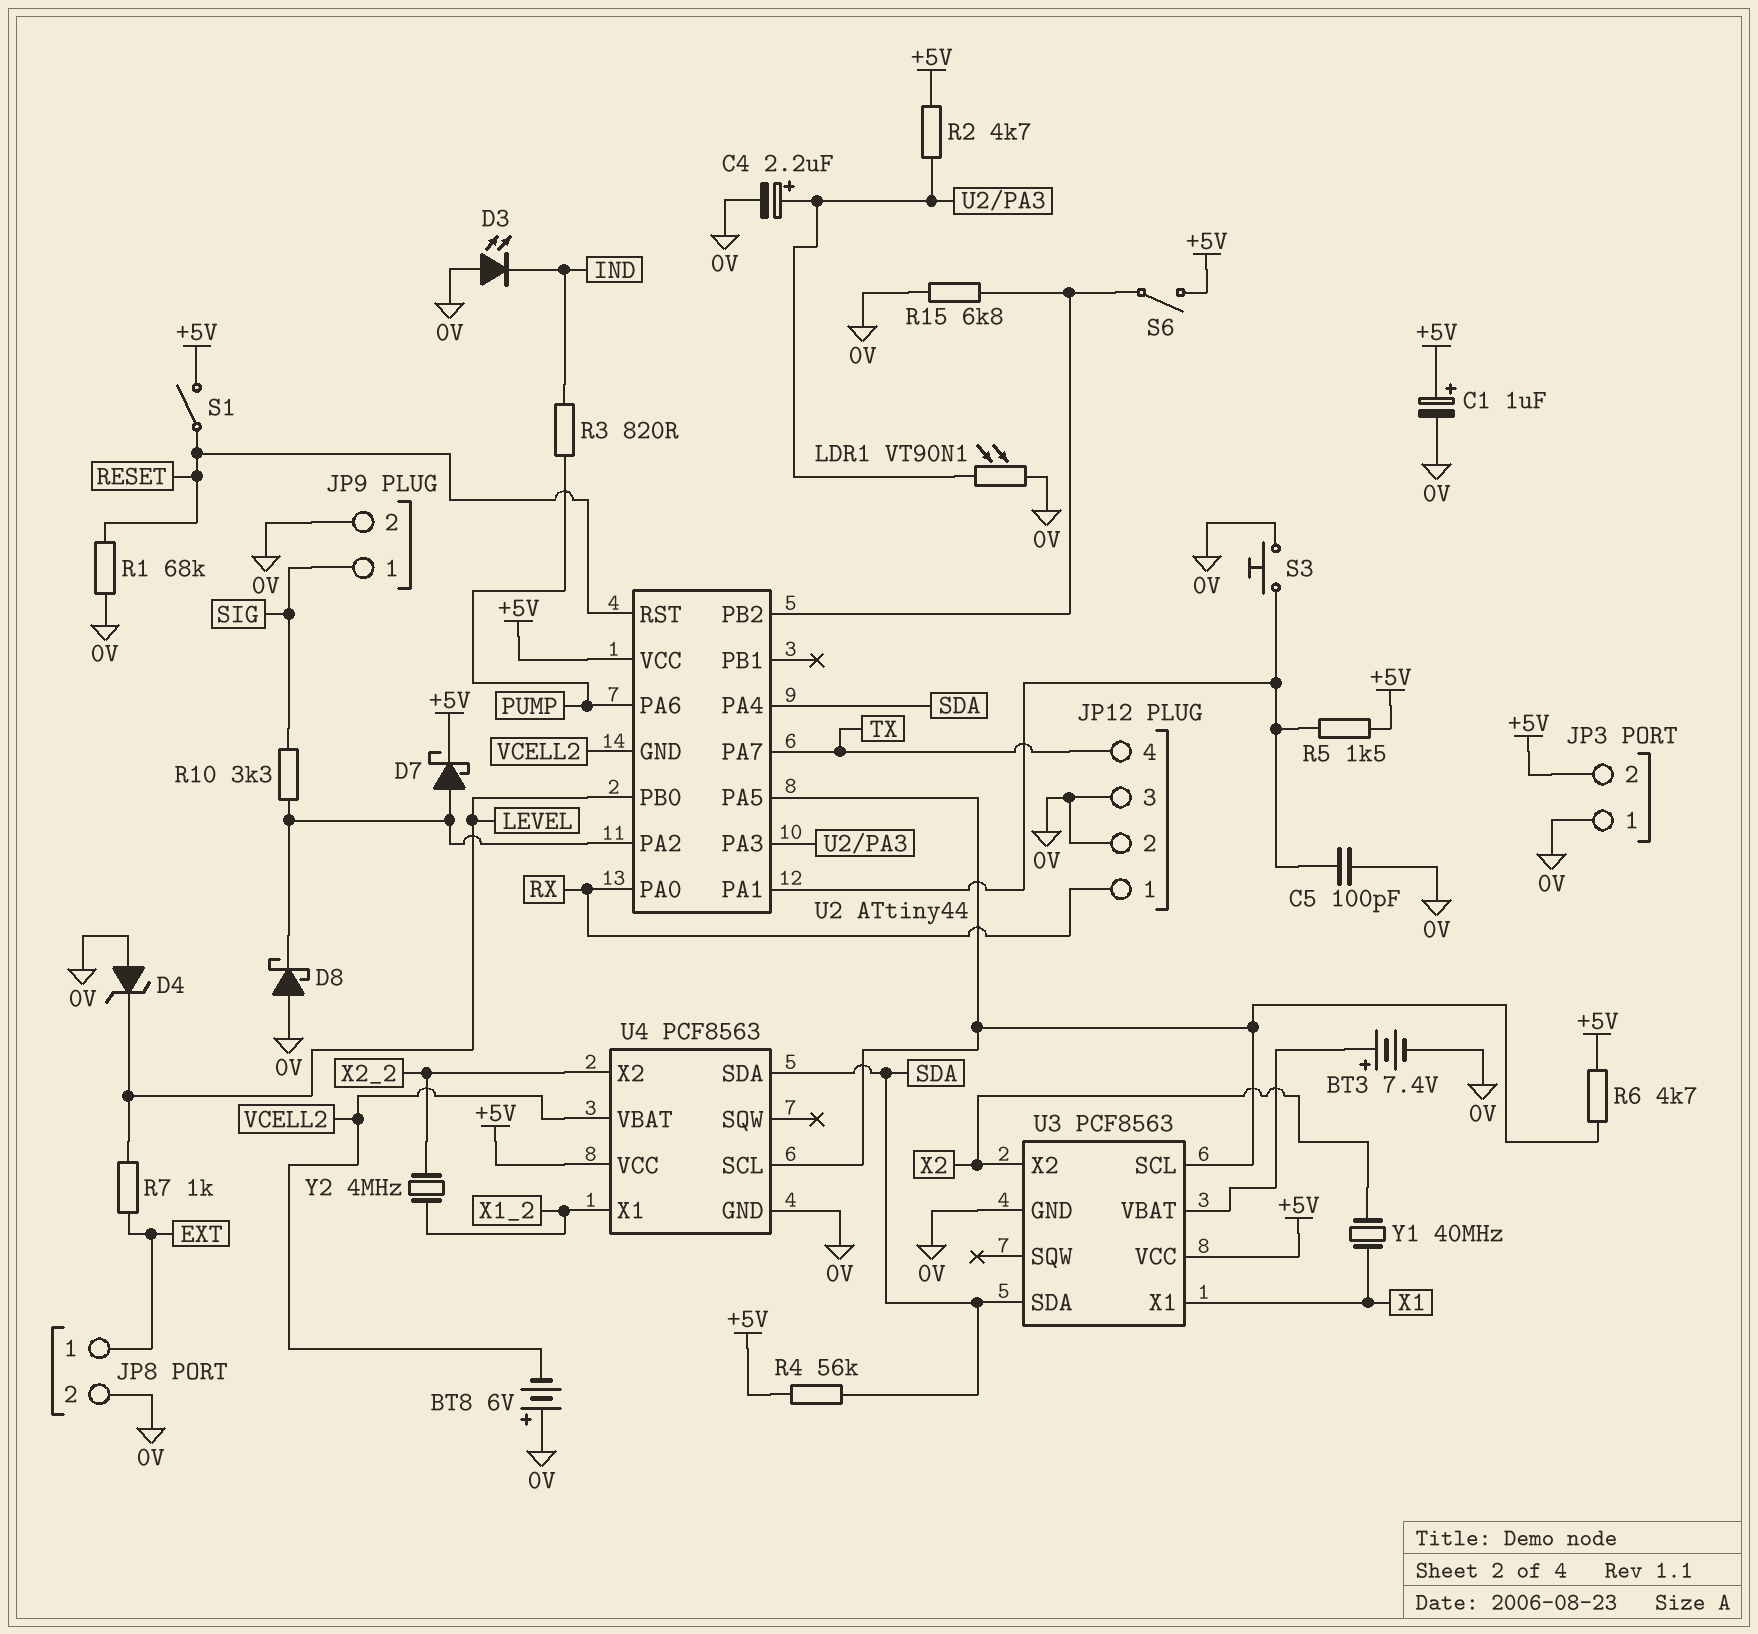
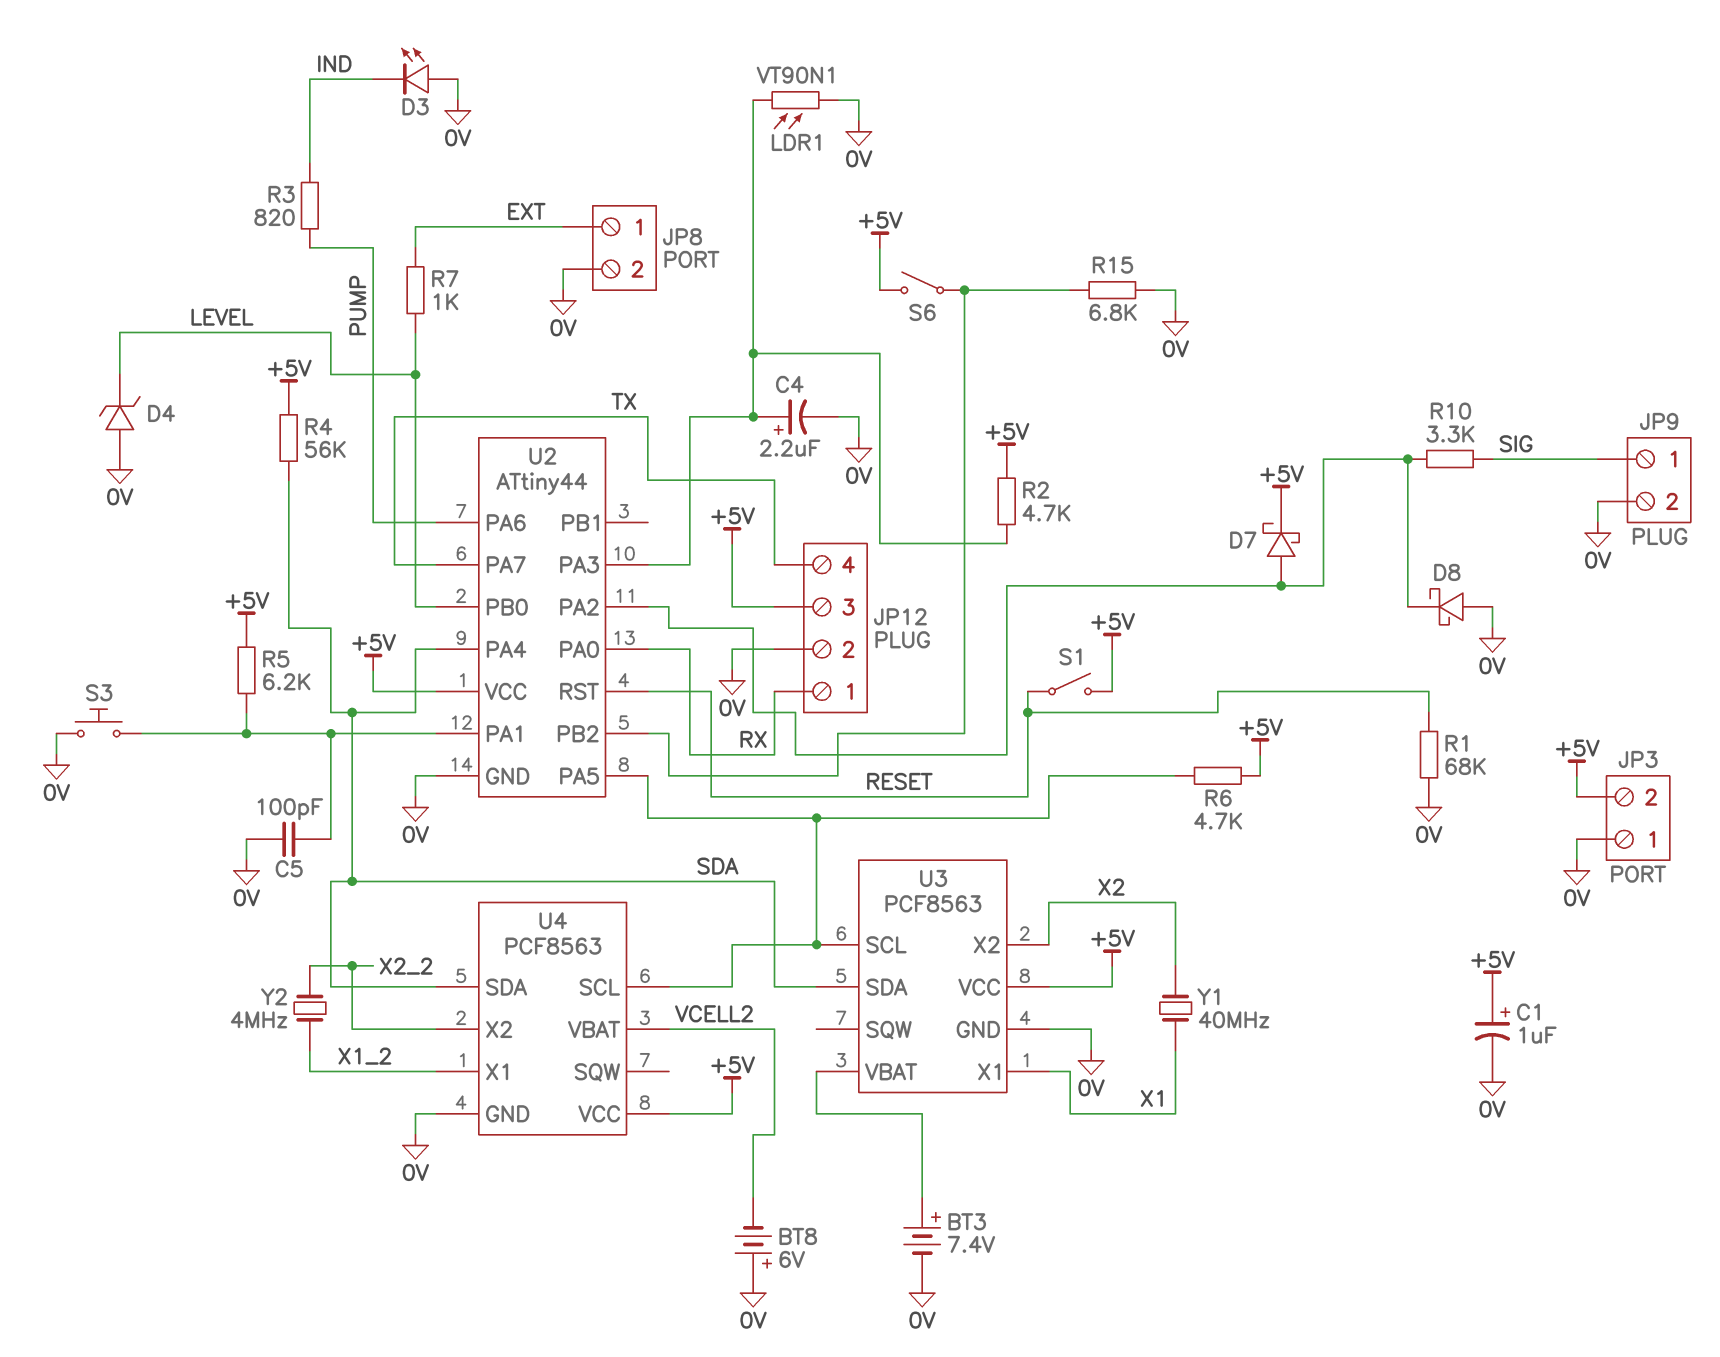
JP12 pin 3: 0V -> +5V
R5: 1.5k (+5V, U2/PA1) -> 6.2k (+5V, U2/PA1)
U2 pin GND: VCELL2 -> 0V

